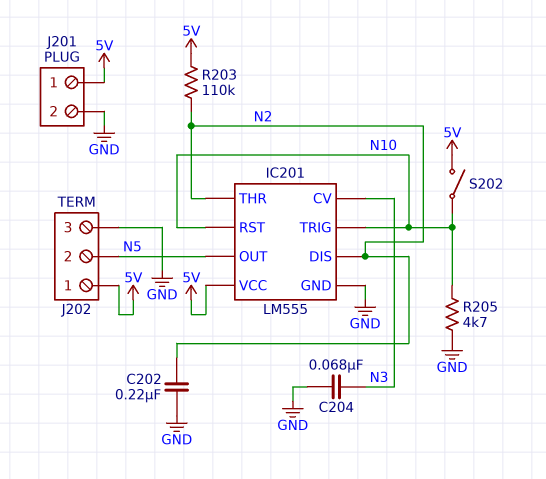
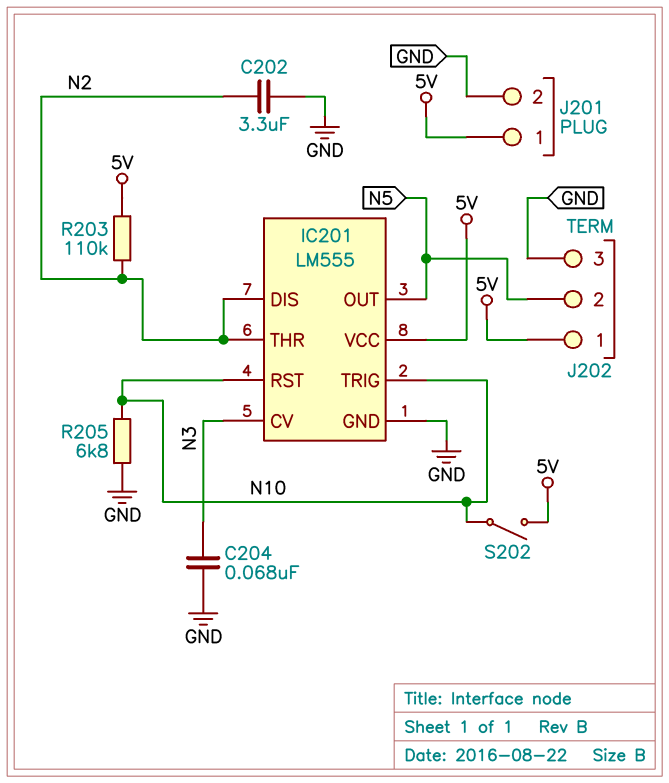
C202: 220nF (GND, N2) -> 3.3uF (GND, N2)
R205: 4.7k (GND, N10) -> 6.8k (GND, N10)

